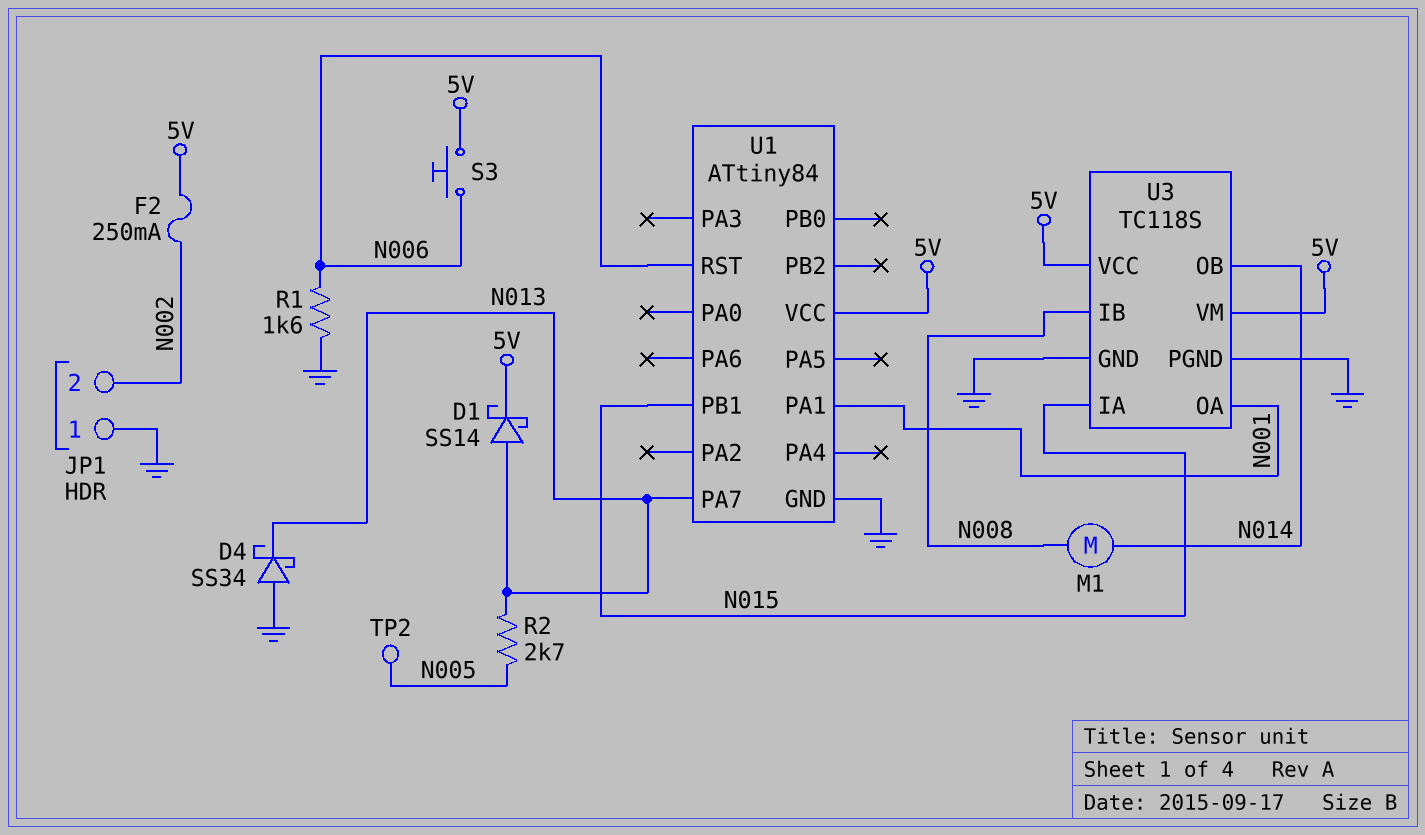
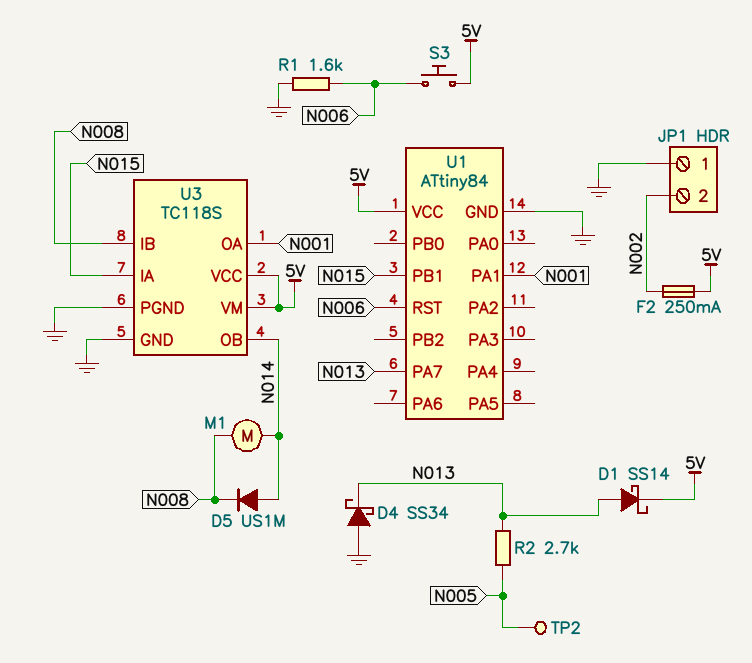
D5: none -> diode US1M (A N014, K N008)

